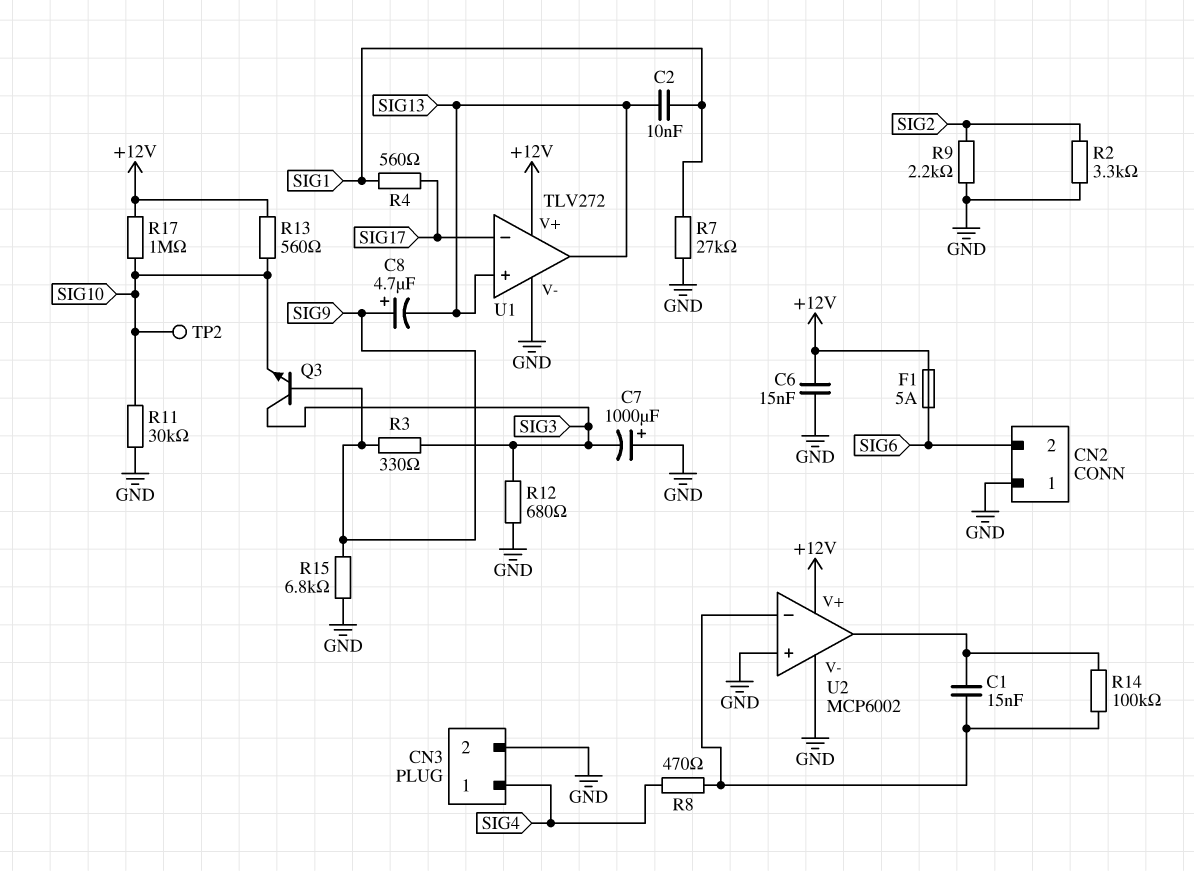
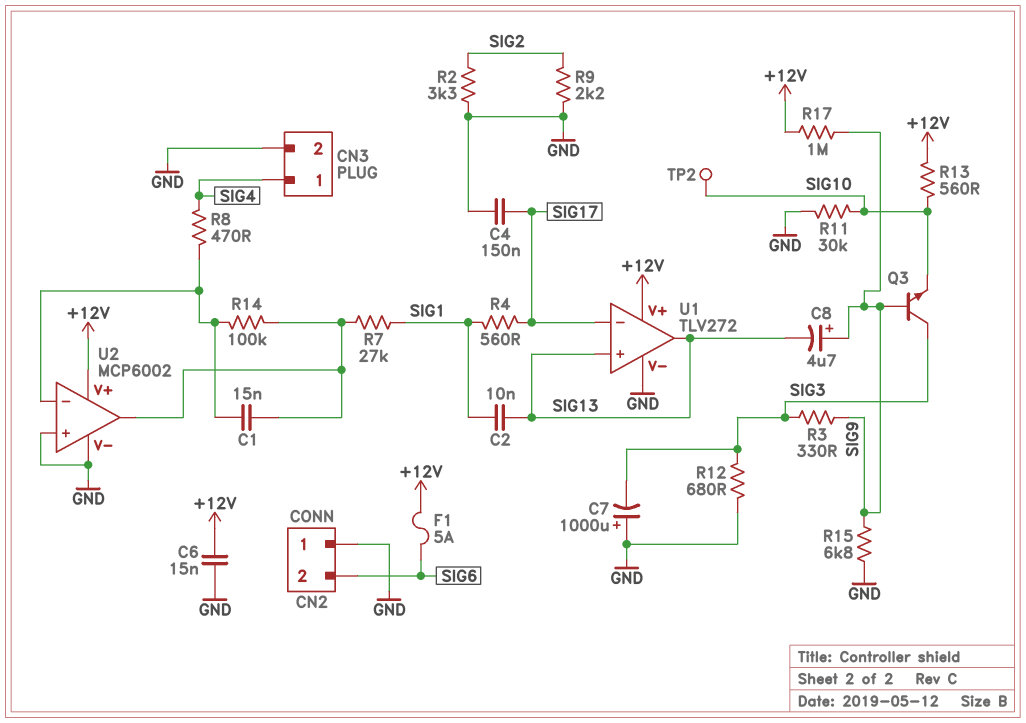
C4: none -> 150nF (GND, SIG17)
R7: 27k (GND, SIG1) -> 27k (SIG1, U2/out)
R17: 1M (+12V, SIG10) -> 1M (+12V, SIG9)

